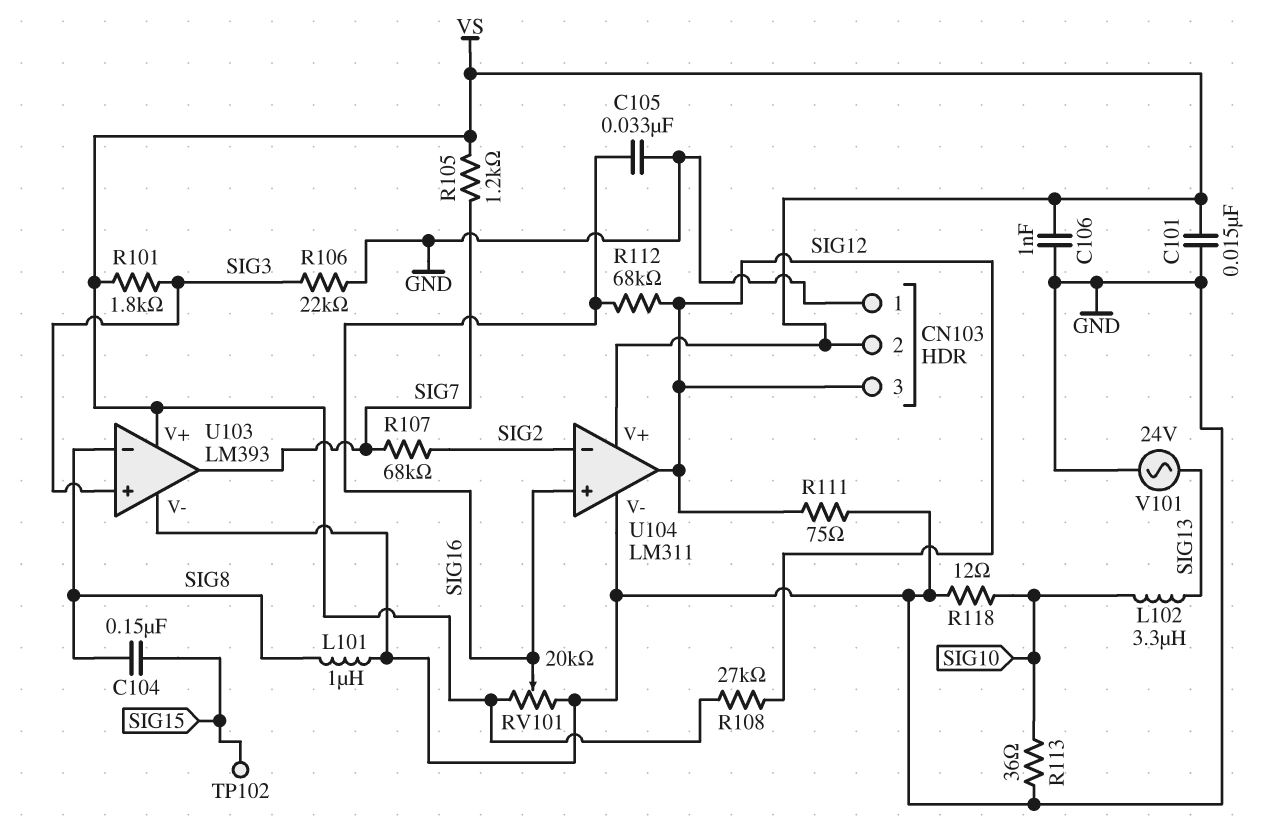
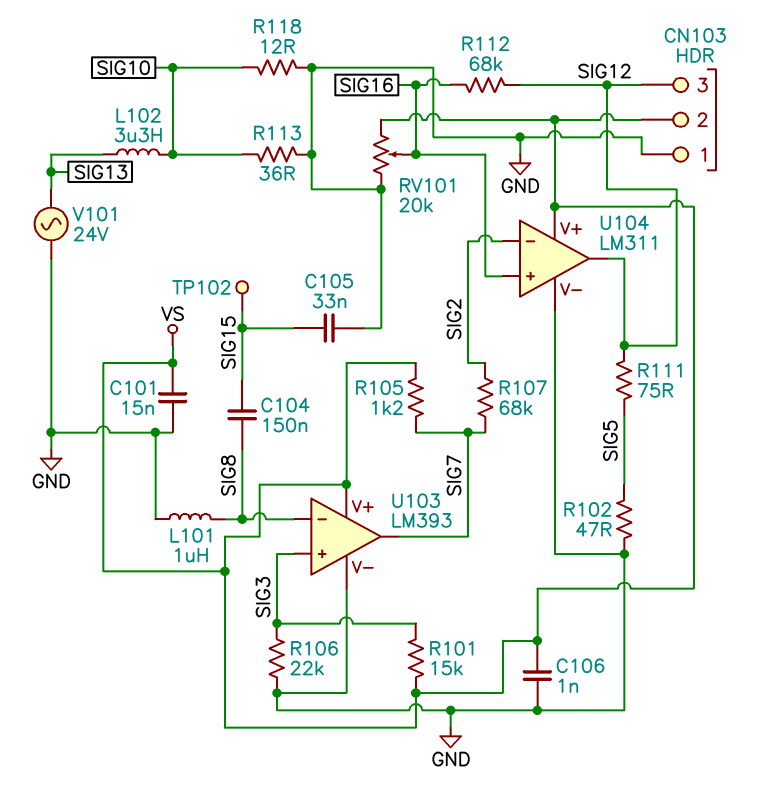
C105: 33nF (GND, SIG16) -> 33nF (GND, SIG15)
R101: 1.8k (SIG3, VS) -> 15k (SIG3, VS)
R102: none -> 47 (GND, SIG5)
R108: 27k (SIG12, VS) -> none
R111: 75 (GND, SIG12) -> 75 (SIG5, SIG12)

